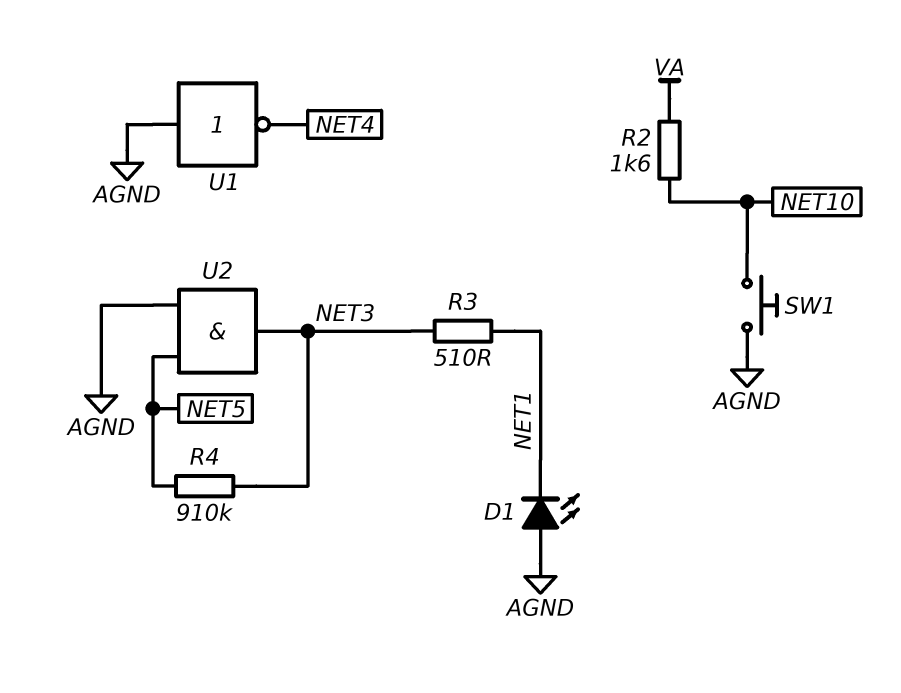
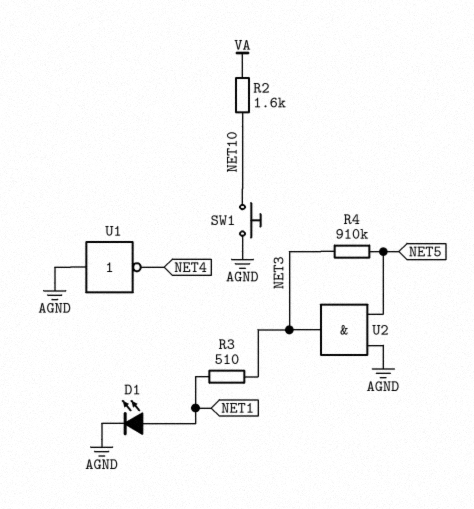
D1: LED (A AGND, K NET1) -> LED (A NET1, K AGND)

